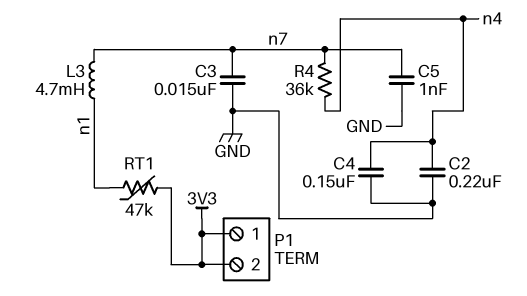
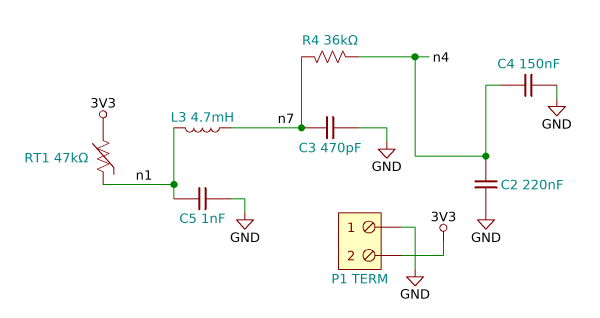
C3: 15nF (GND, n7) -> 470pF (GND, n7)
C5: 1nF (GND, n7) -> 1nF (GND, n1)
P1 pin 1: 3V3 -> GND

